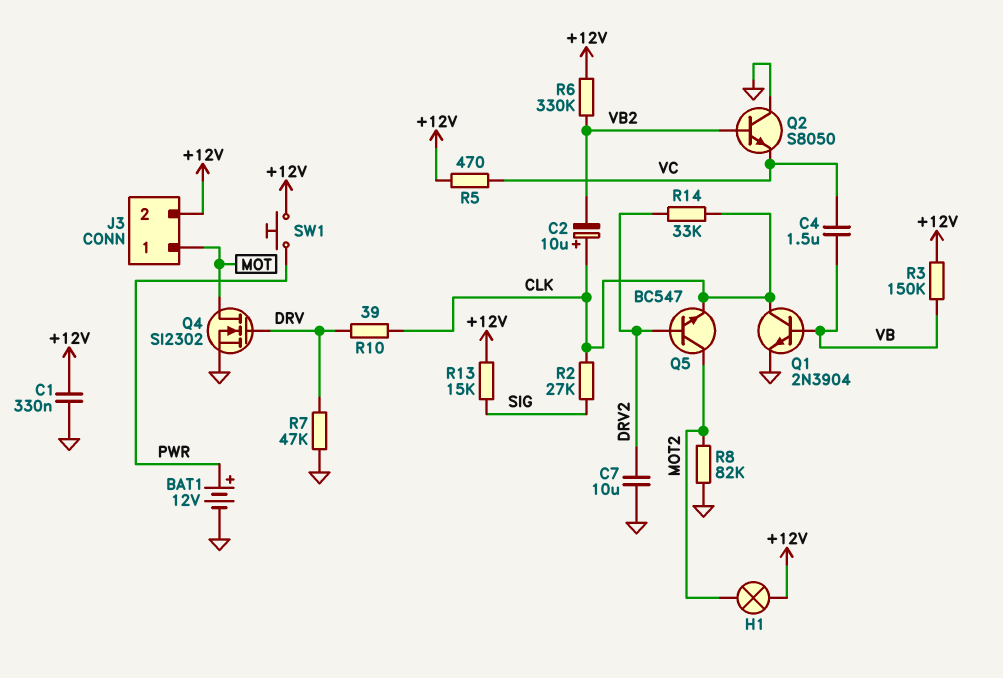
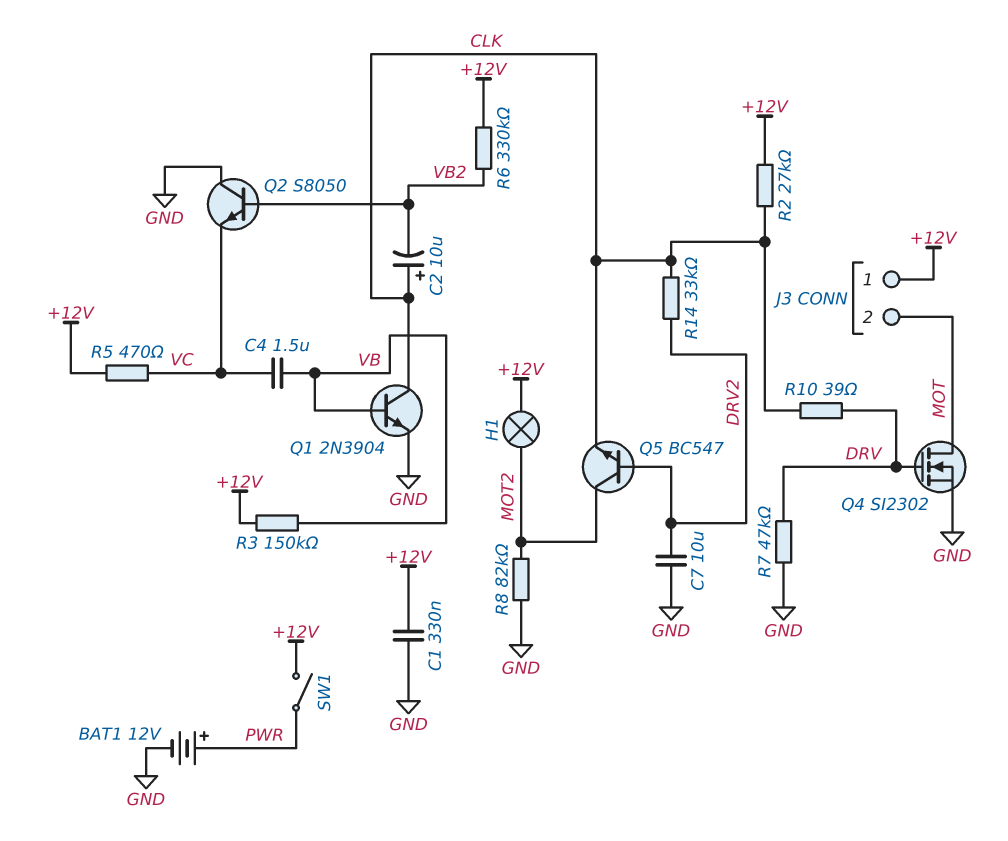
J3 pin 1: MOT -> +12V
J3 pin 2: +12V -> MOT
R2: 27k (CLK, SIG) -> 27k (+12V, CLK)
R13: 15k (+12V, SIG) -> none
SW1: button (+12V, PWR) -> switch (+12V, PWR)

